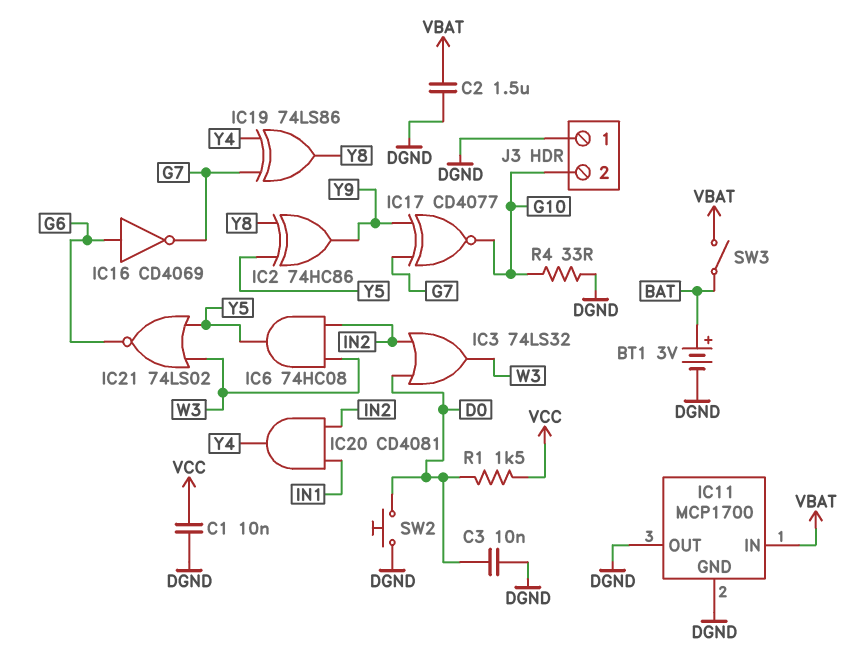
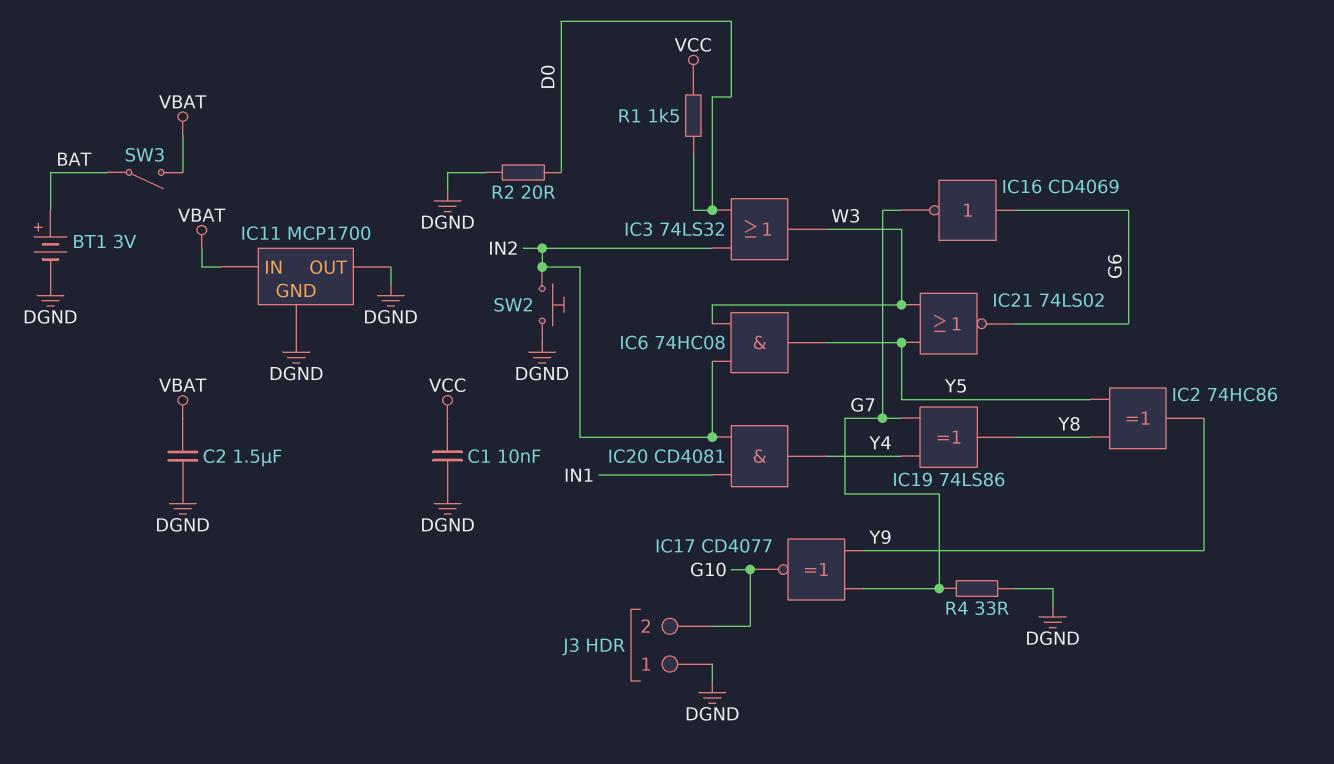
C3: 10nF (D0, DGND) -> none
R2: none -> 20 (D0, DGND)
R4: 33 (DGND, G10) -> 33 (DGND, G7)
SW2: button (D0, DGND) -> button (DGND, IN2)

